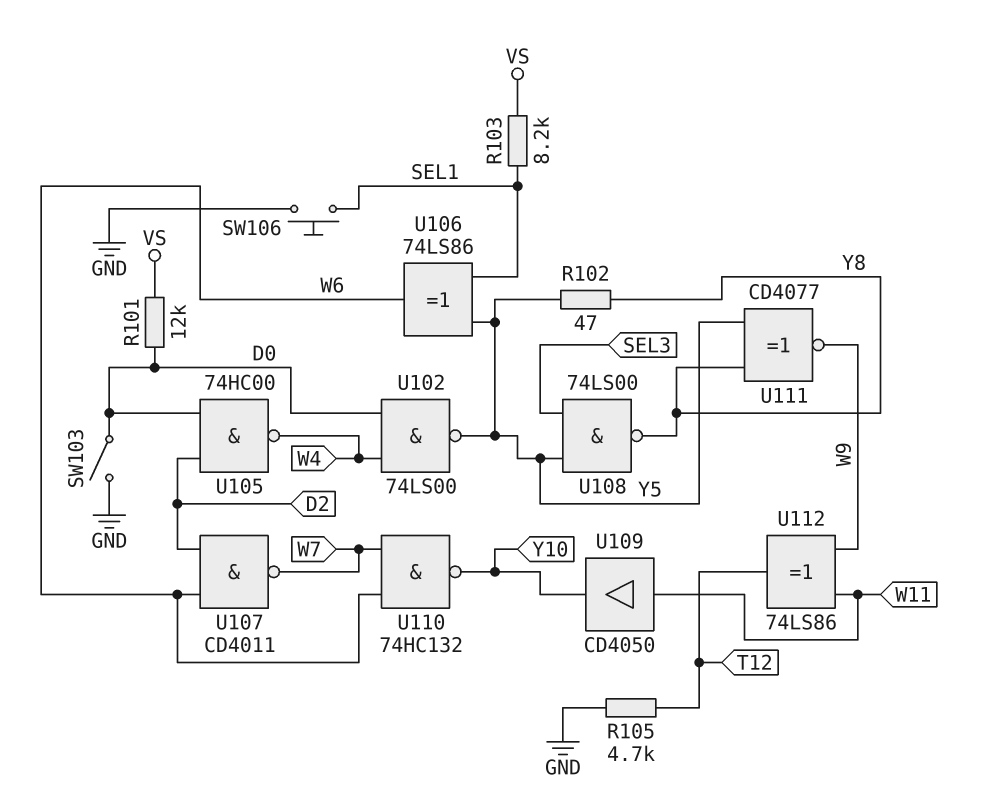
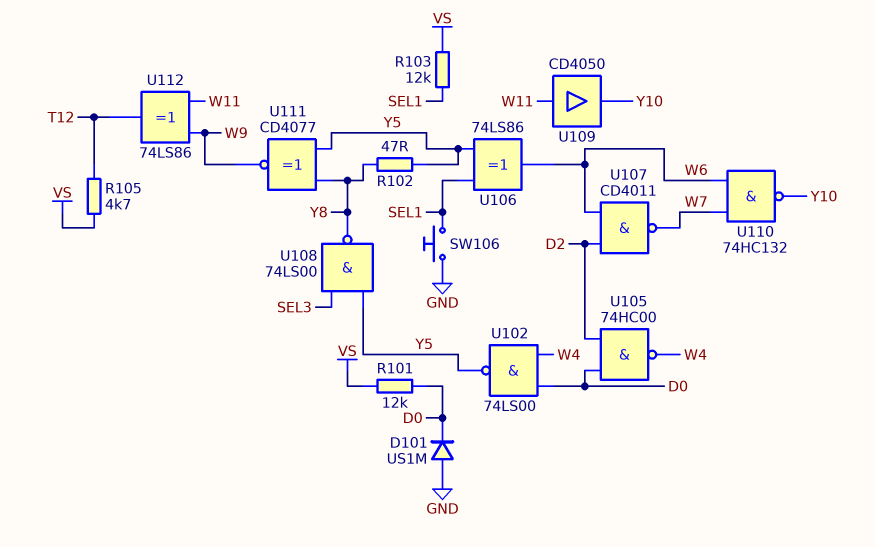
D101: none -> diode US1M (A GND, K D0)
R103: 8.2k (SEL1, VS) -> 12k (SEL1, VS)
R105: 4.7k (GND, T12) -> 4.7k (T12, VS)
SW103: switch (D0, GND) -> none

